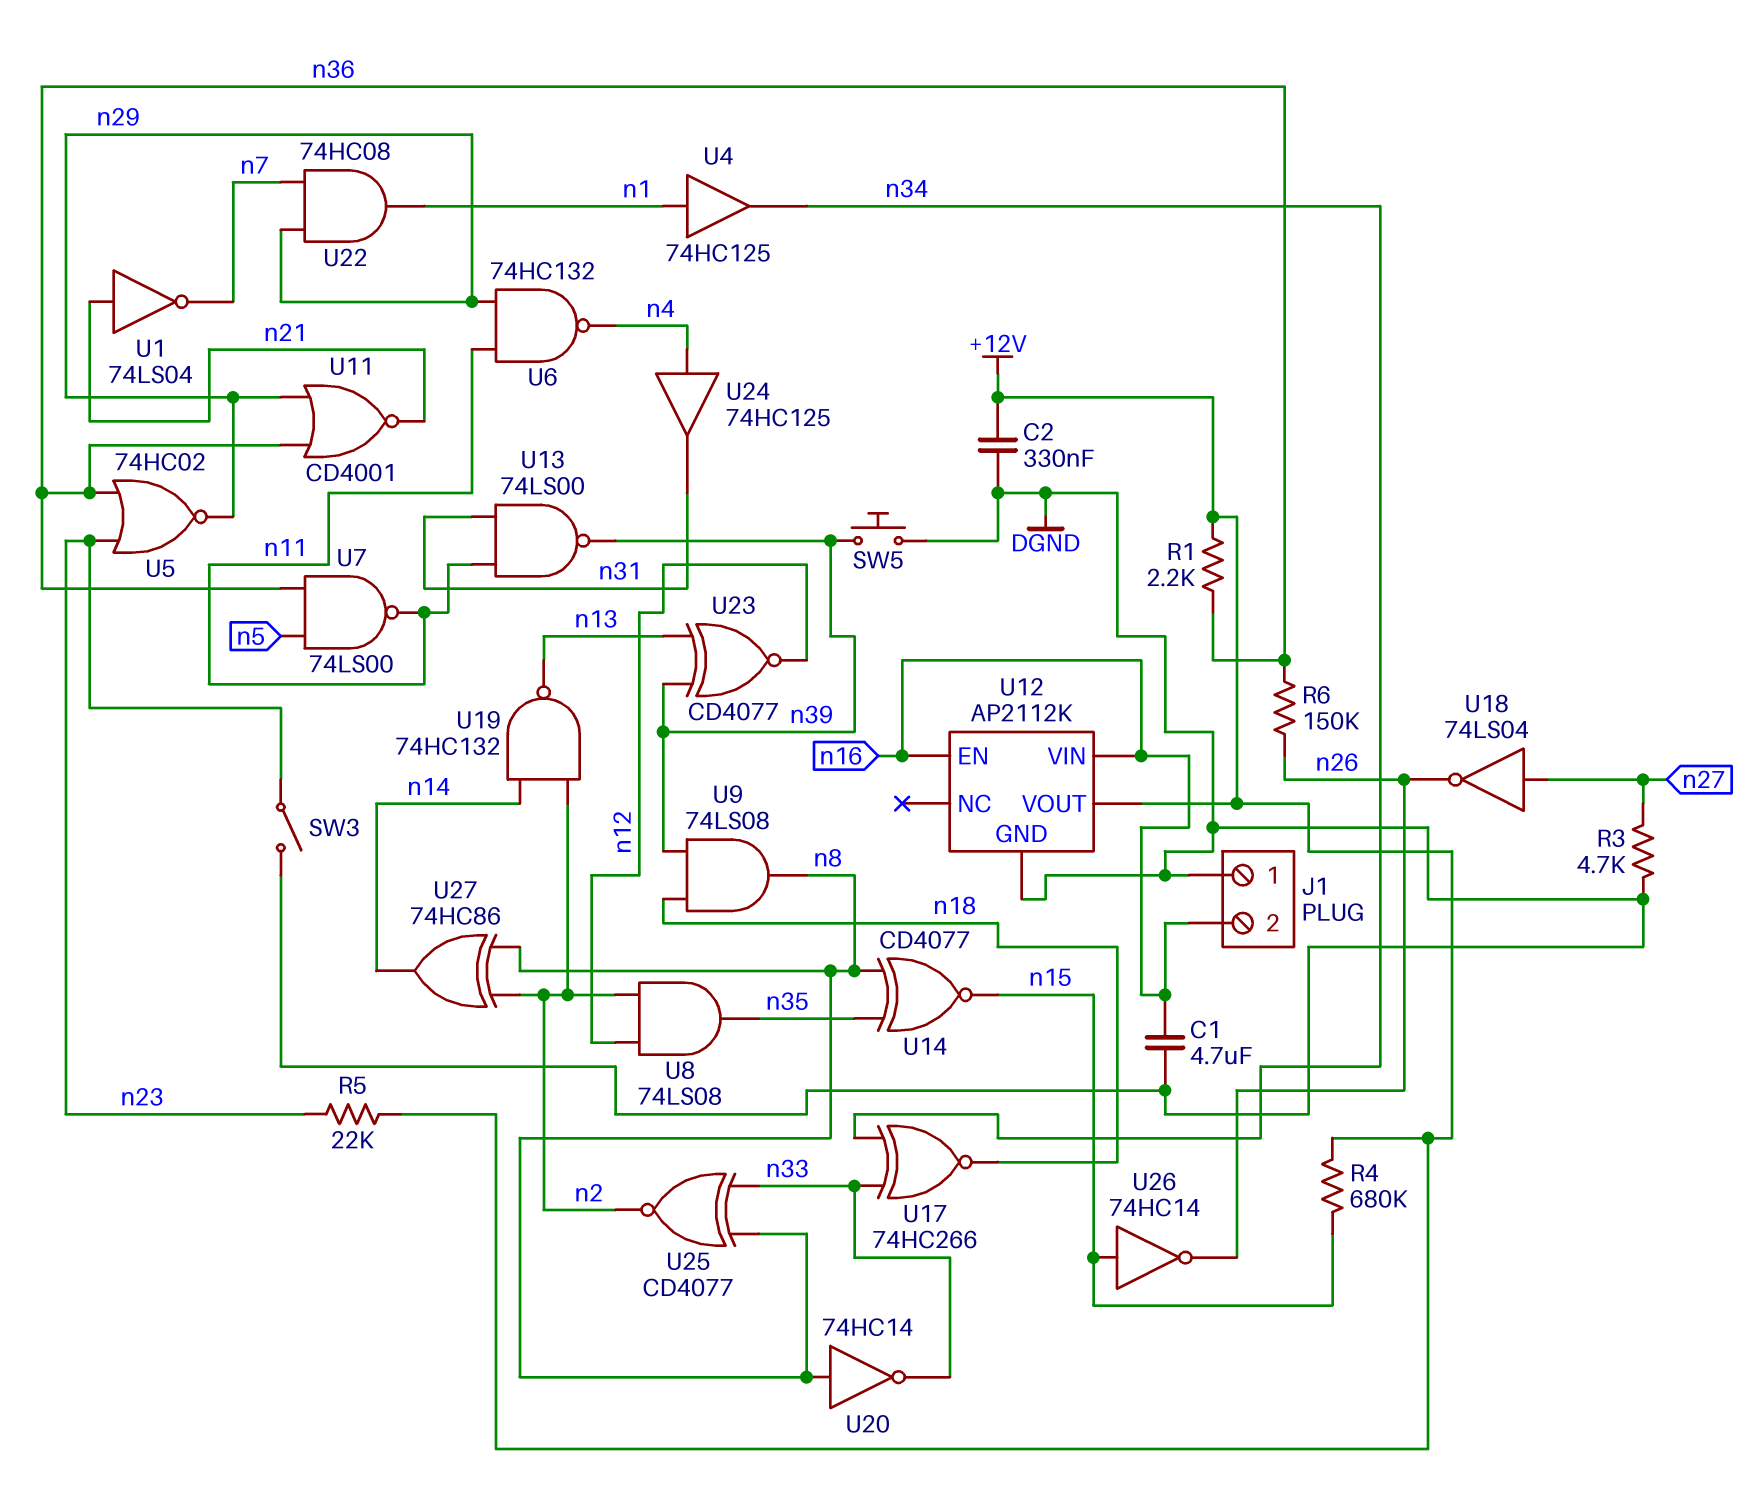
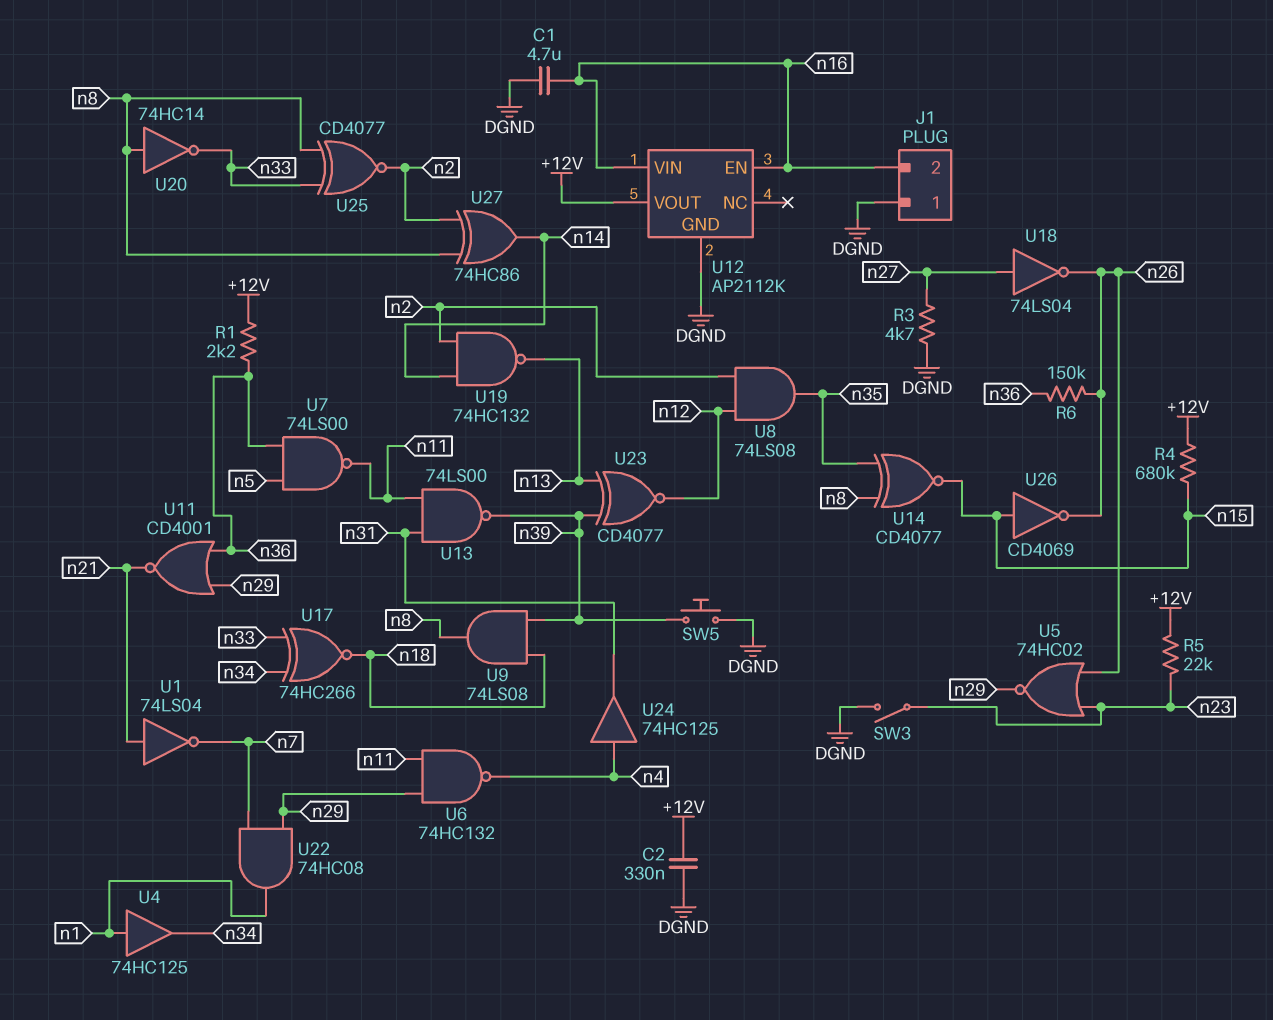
U5: NOR 74HC02 (in n23, in n36, out n29) -> NOR 74HC02 (in n23, in n26, out n29)
U26: NOT 74HC14 (in n15, out n26) -> NOT CD4069 (in n15, out n26)

